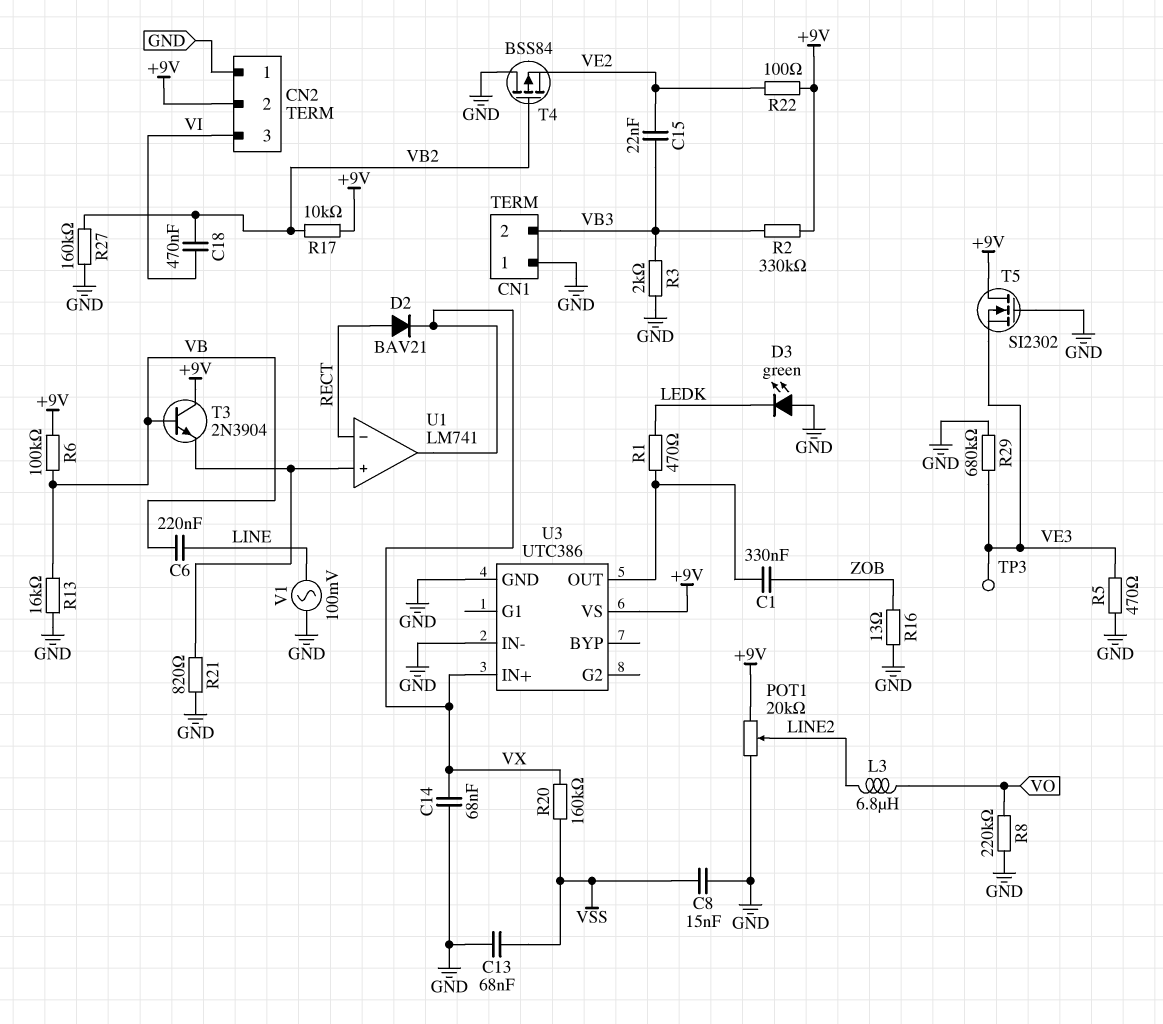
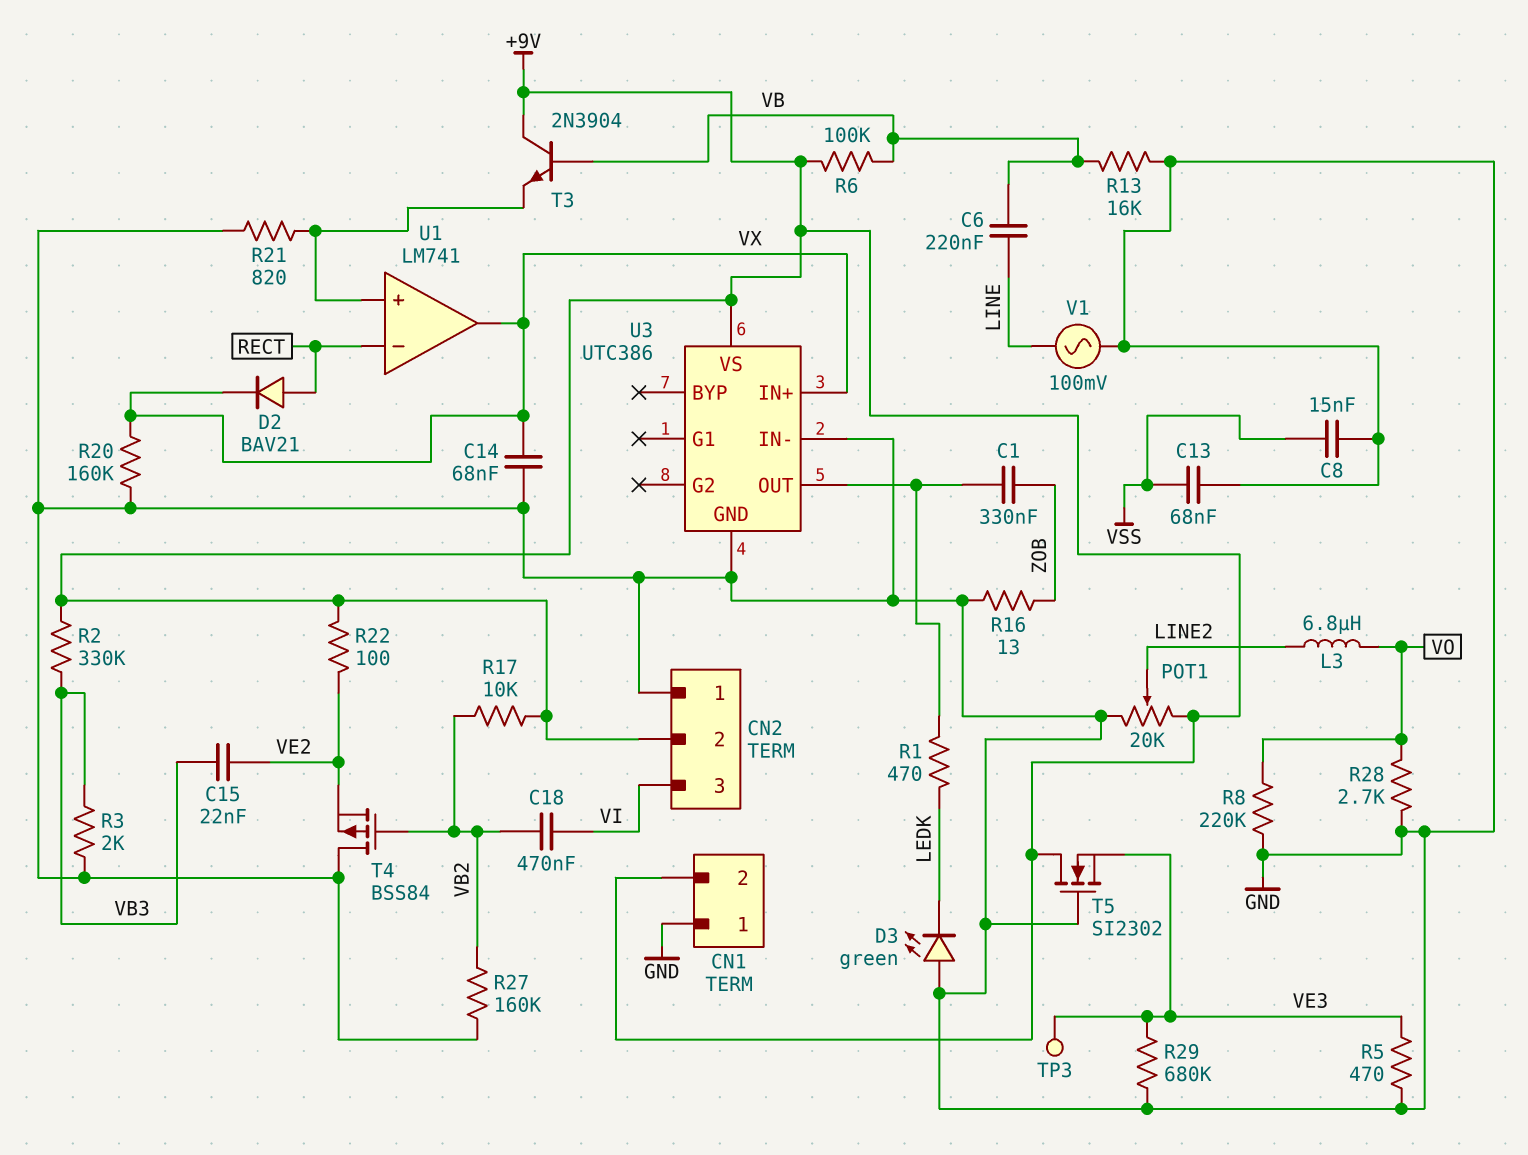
CN1 pin 2: VB3 -> +9V
R20: 160k (VSS, VX) -> 160k (GND, VX)
R28: none -> 2.7k (GND, VO)

